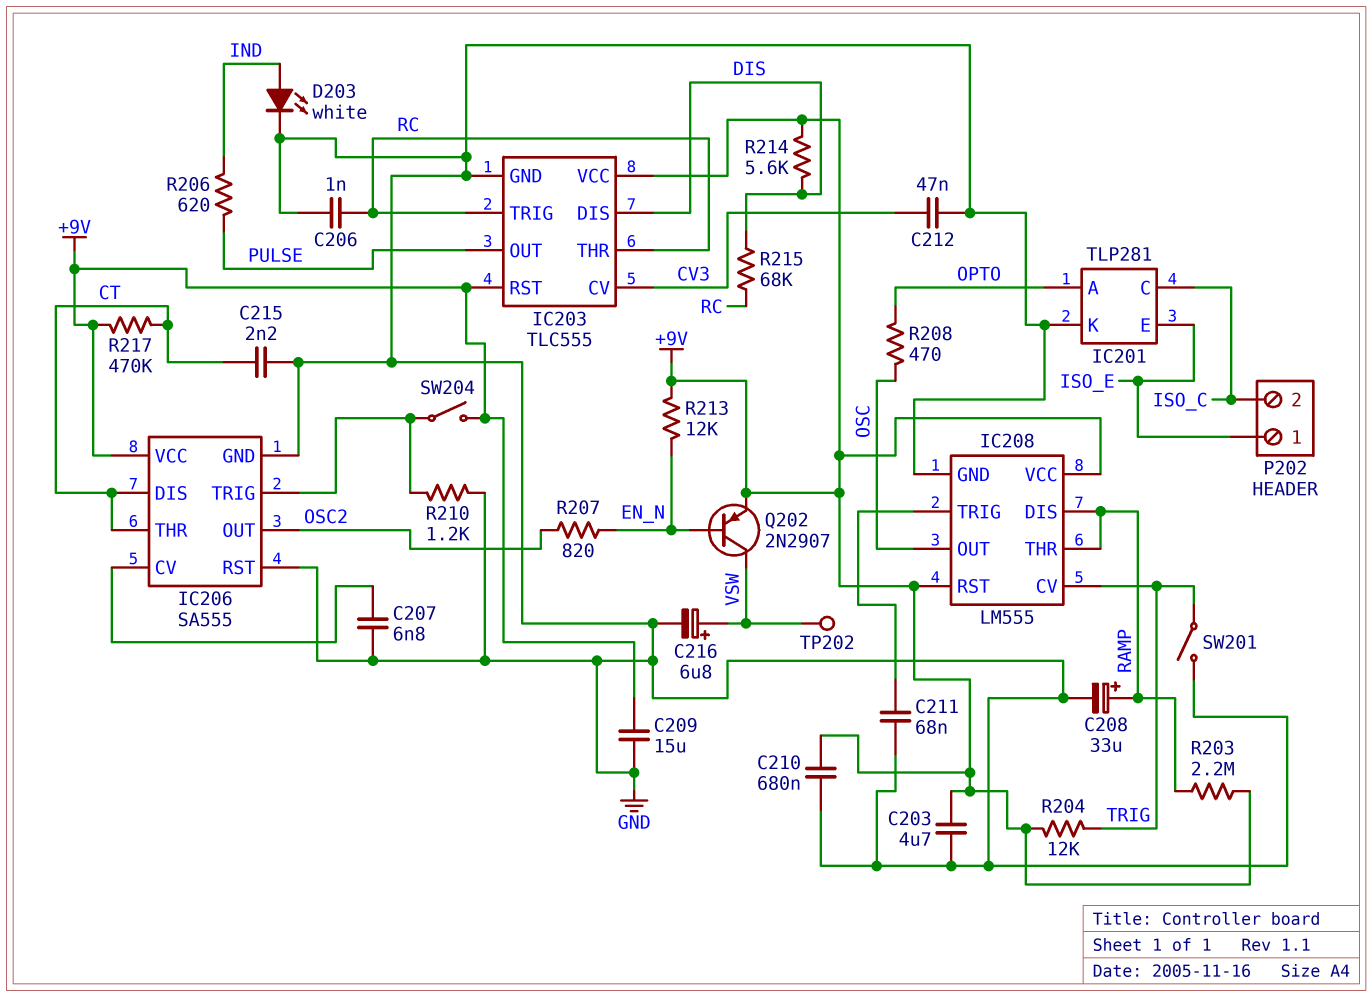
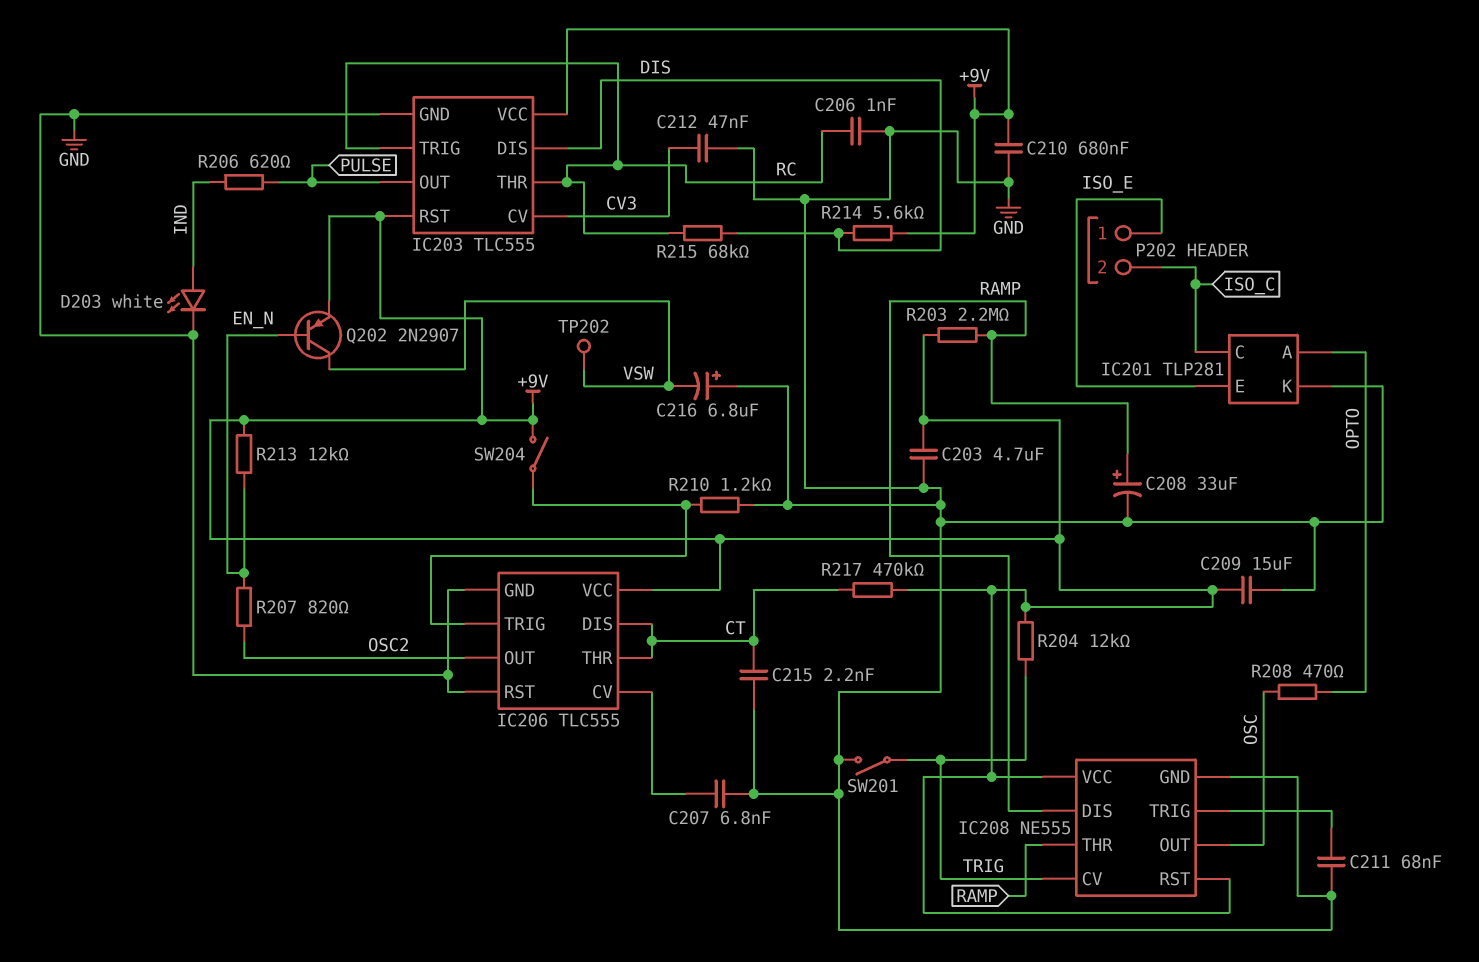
C216: 6.8uF (plus VSW, minus GND) -> 6.8uF (plus GND, minus VSW)
IC206: SA555 -> TLC555
IC208: LM555 -> NE555

